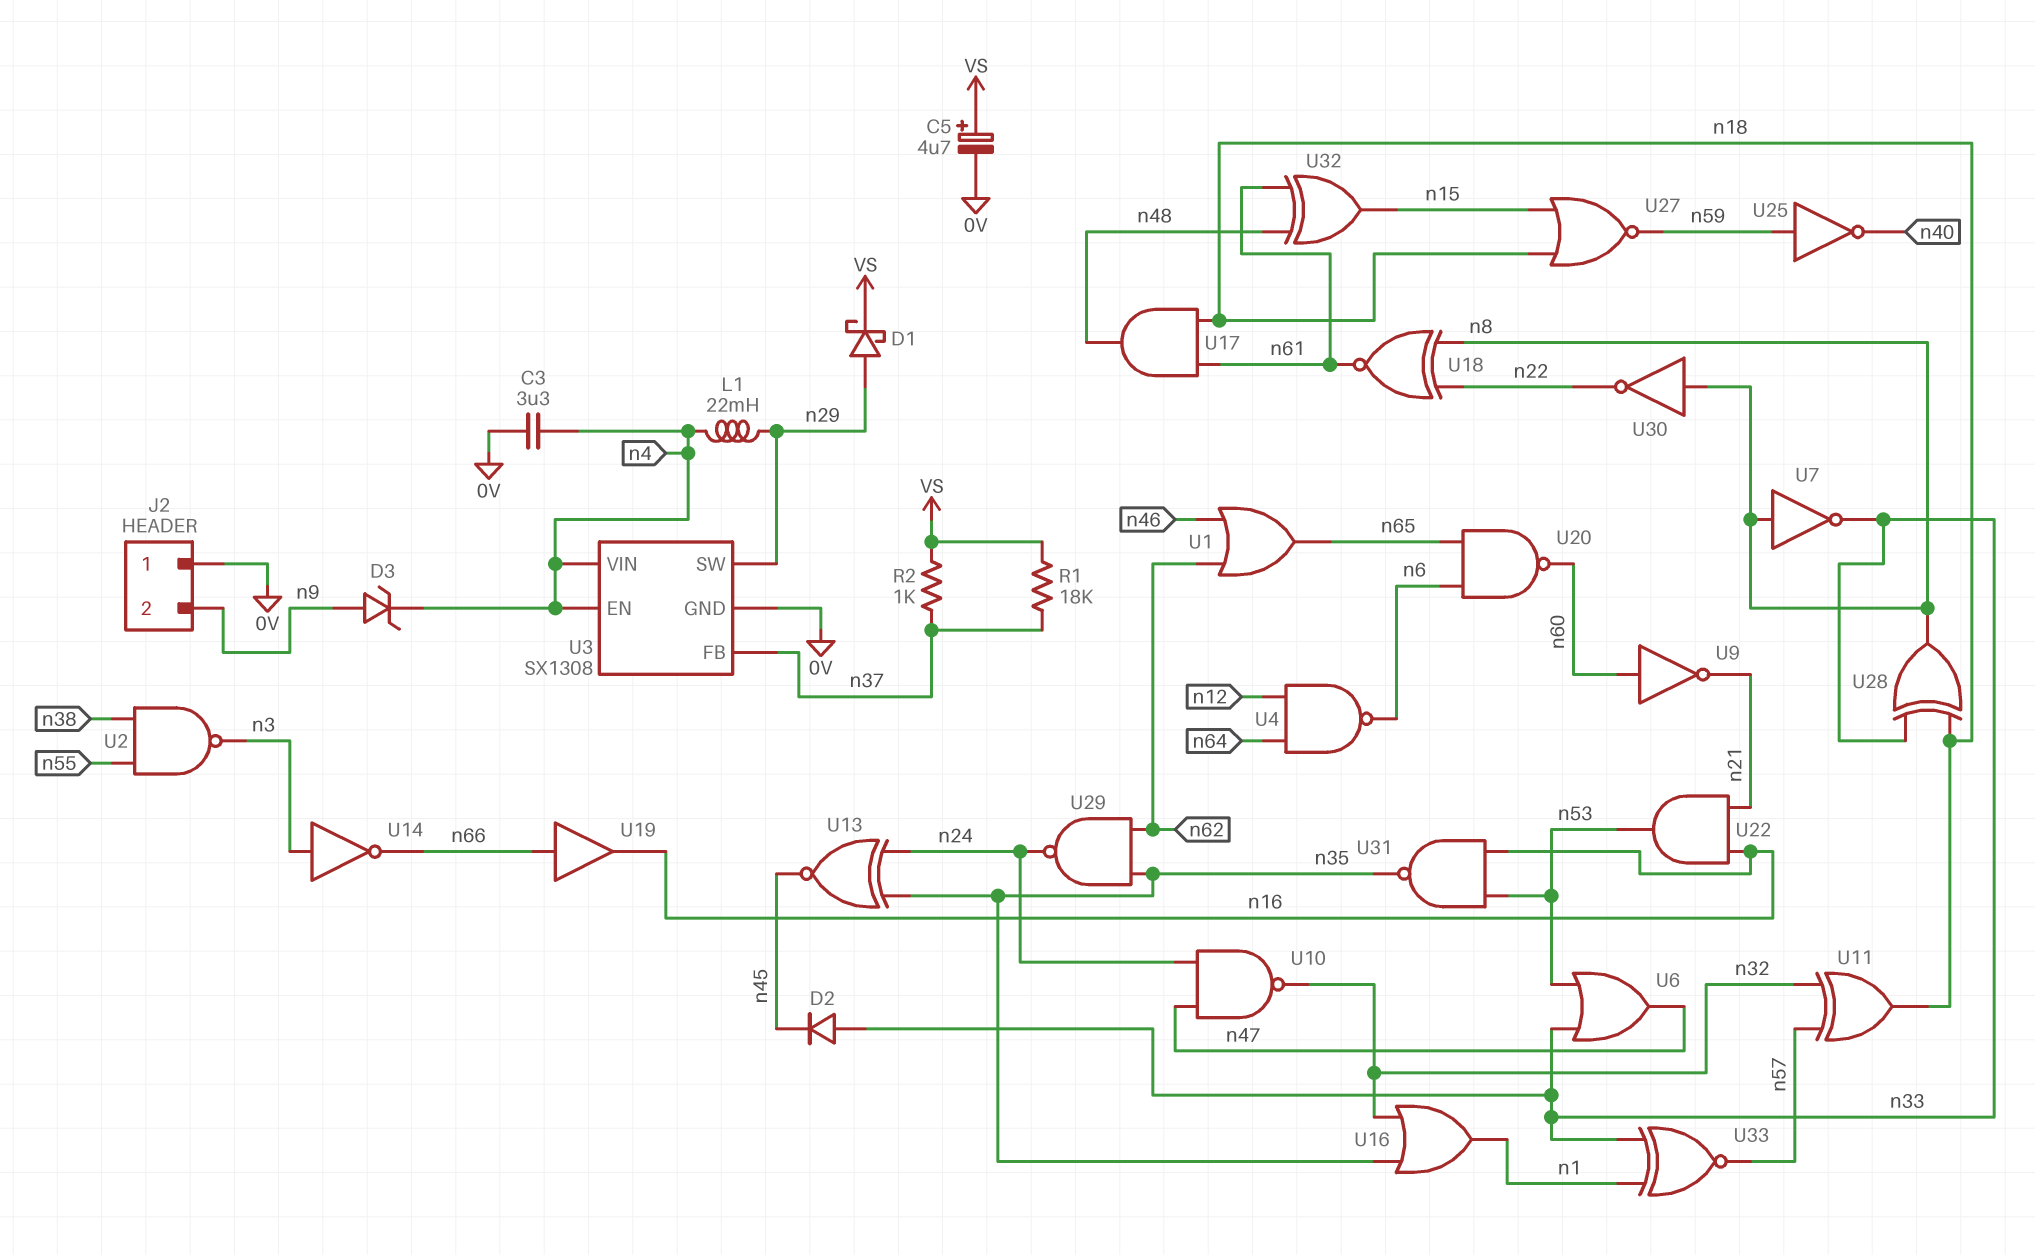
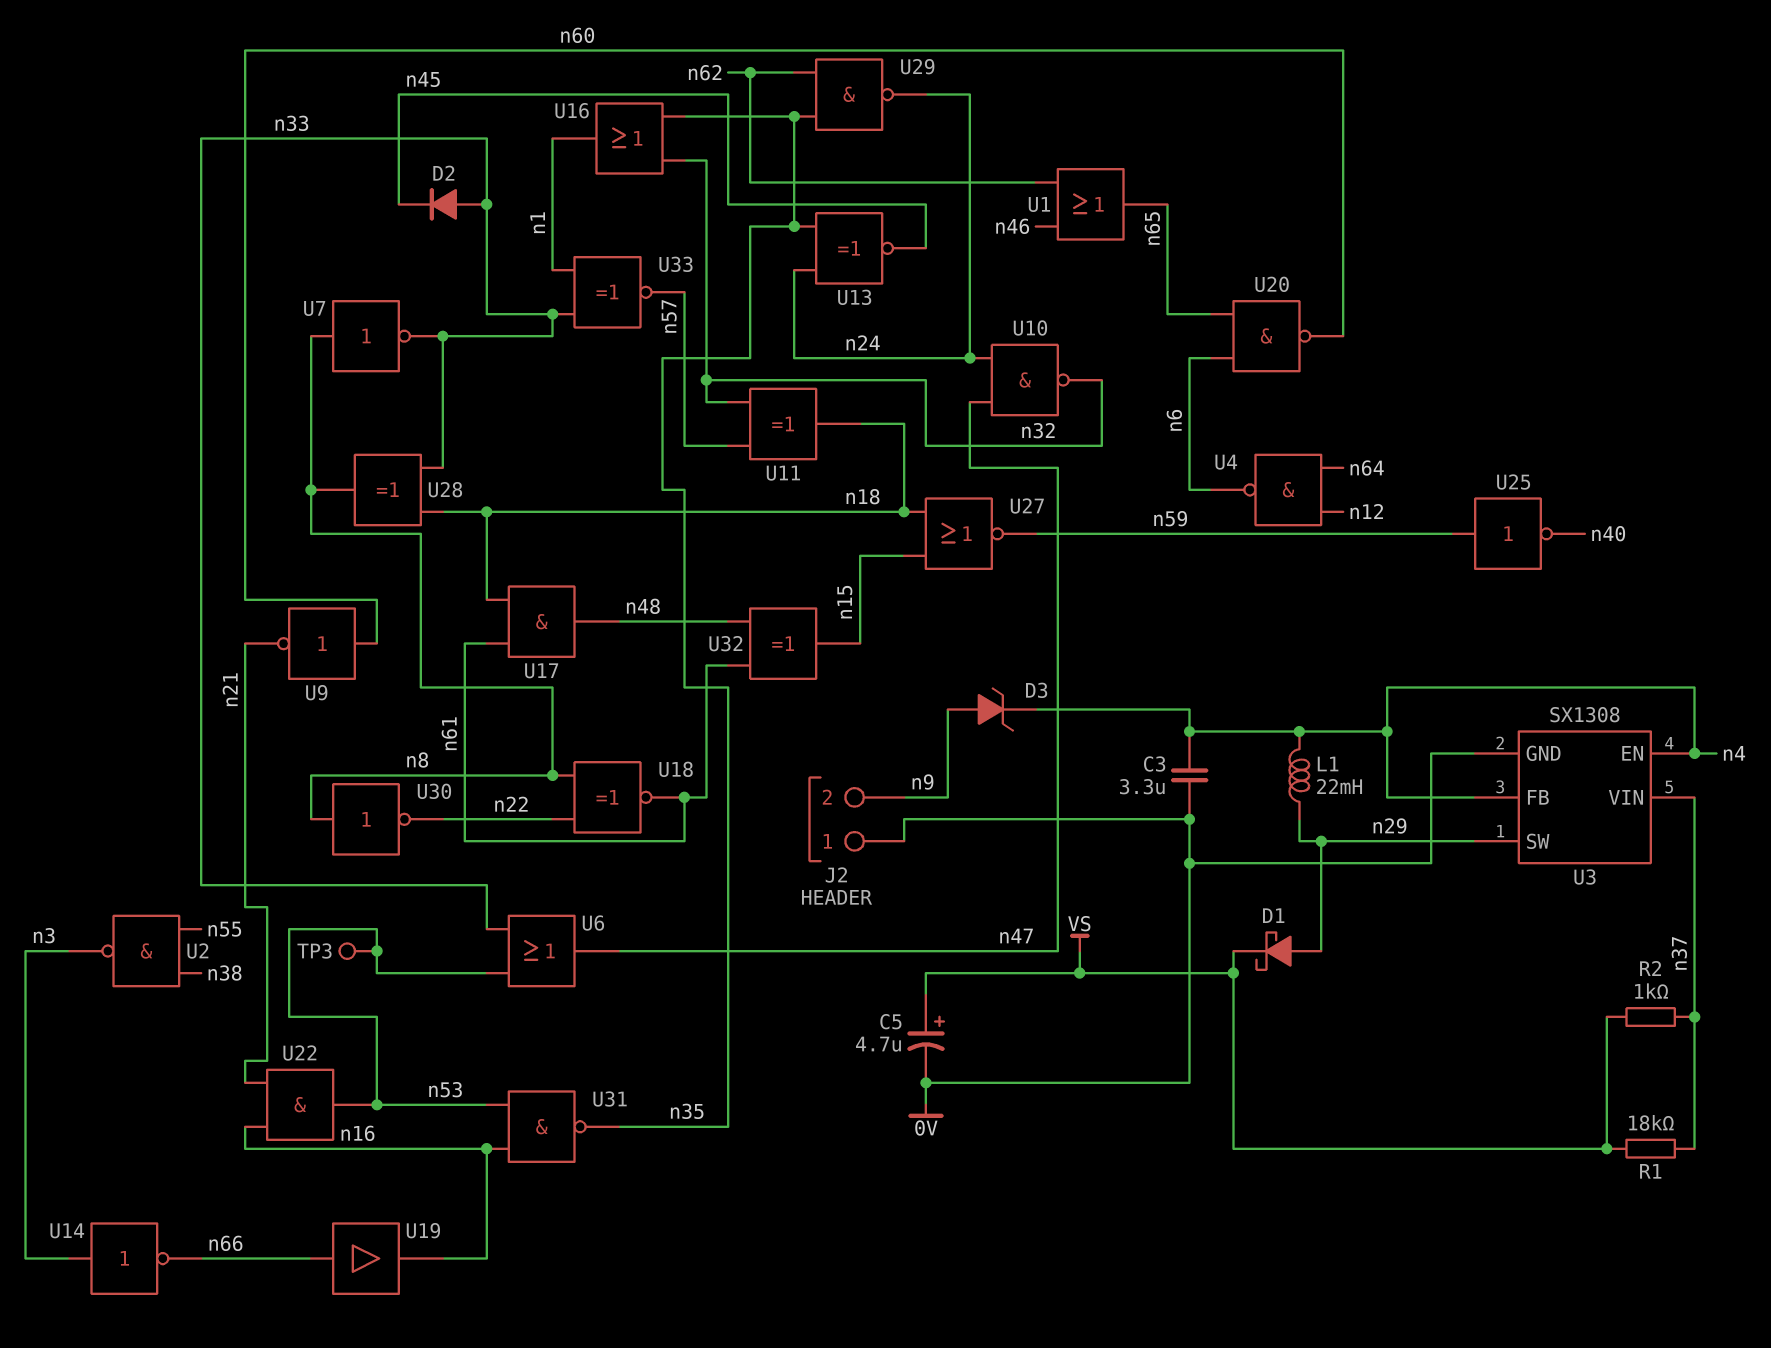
TP3: none -> test point (n53)
U3 pin FB: n37 -> n4
U3 pin VIN: n4 -> n37

